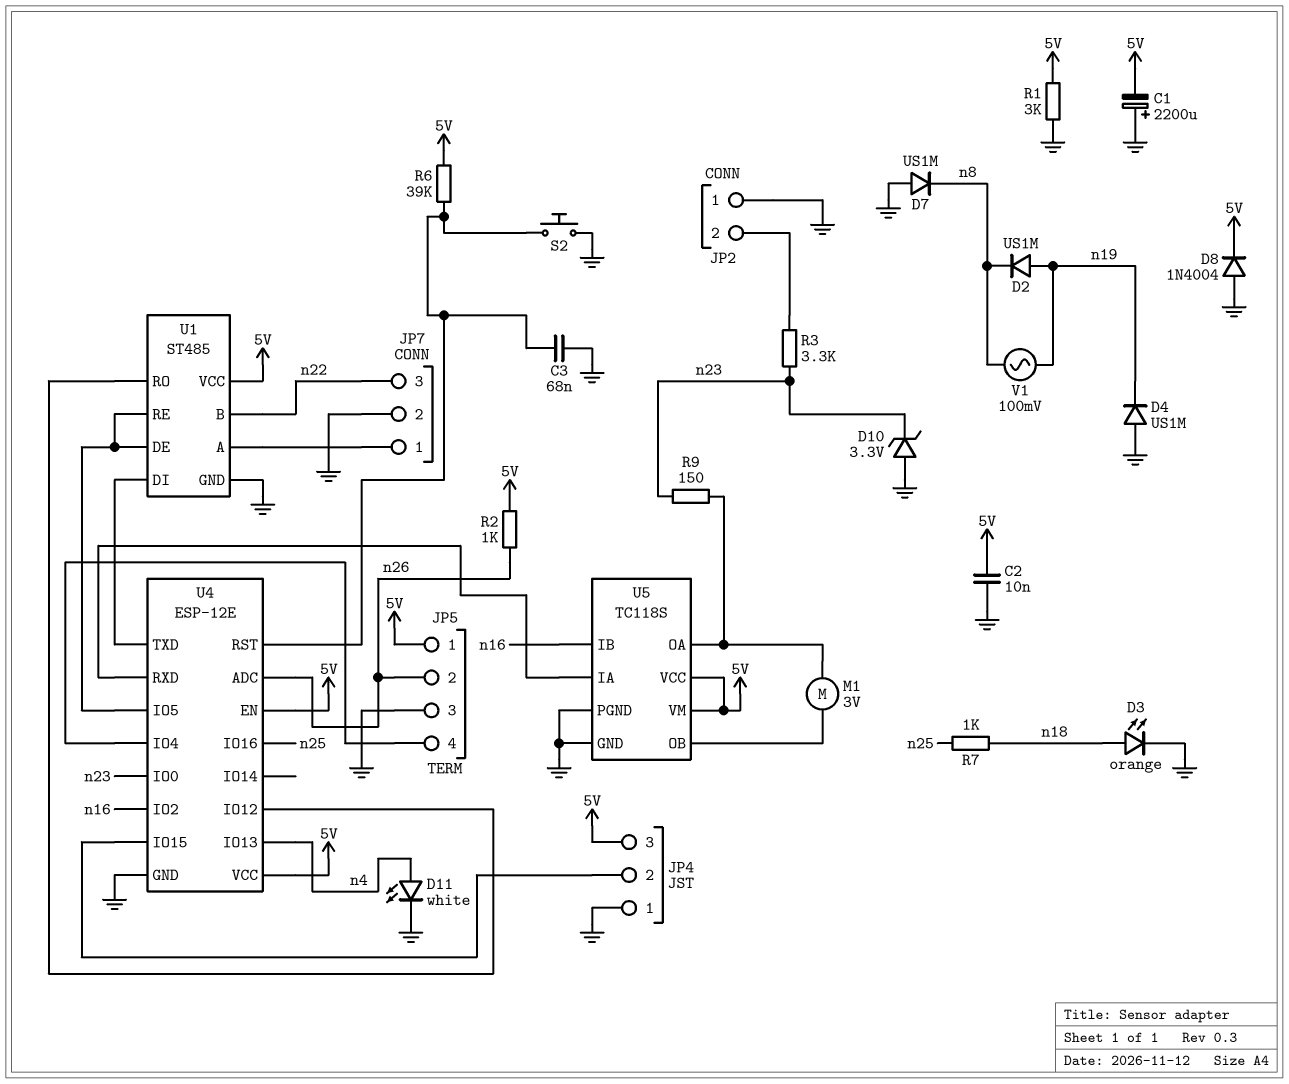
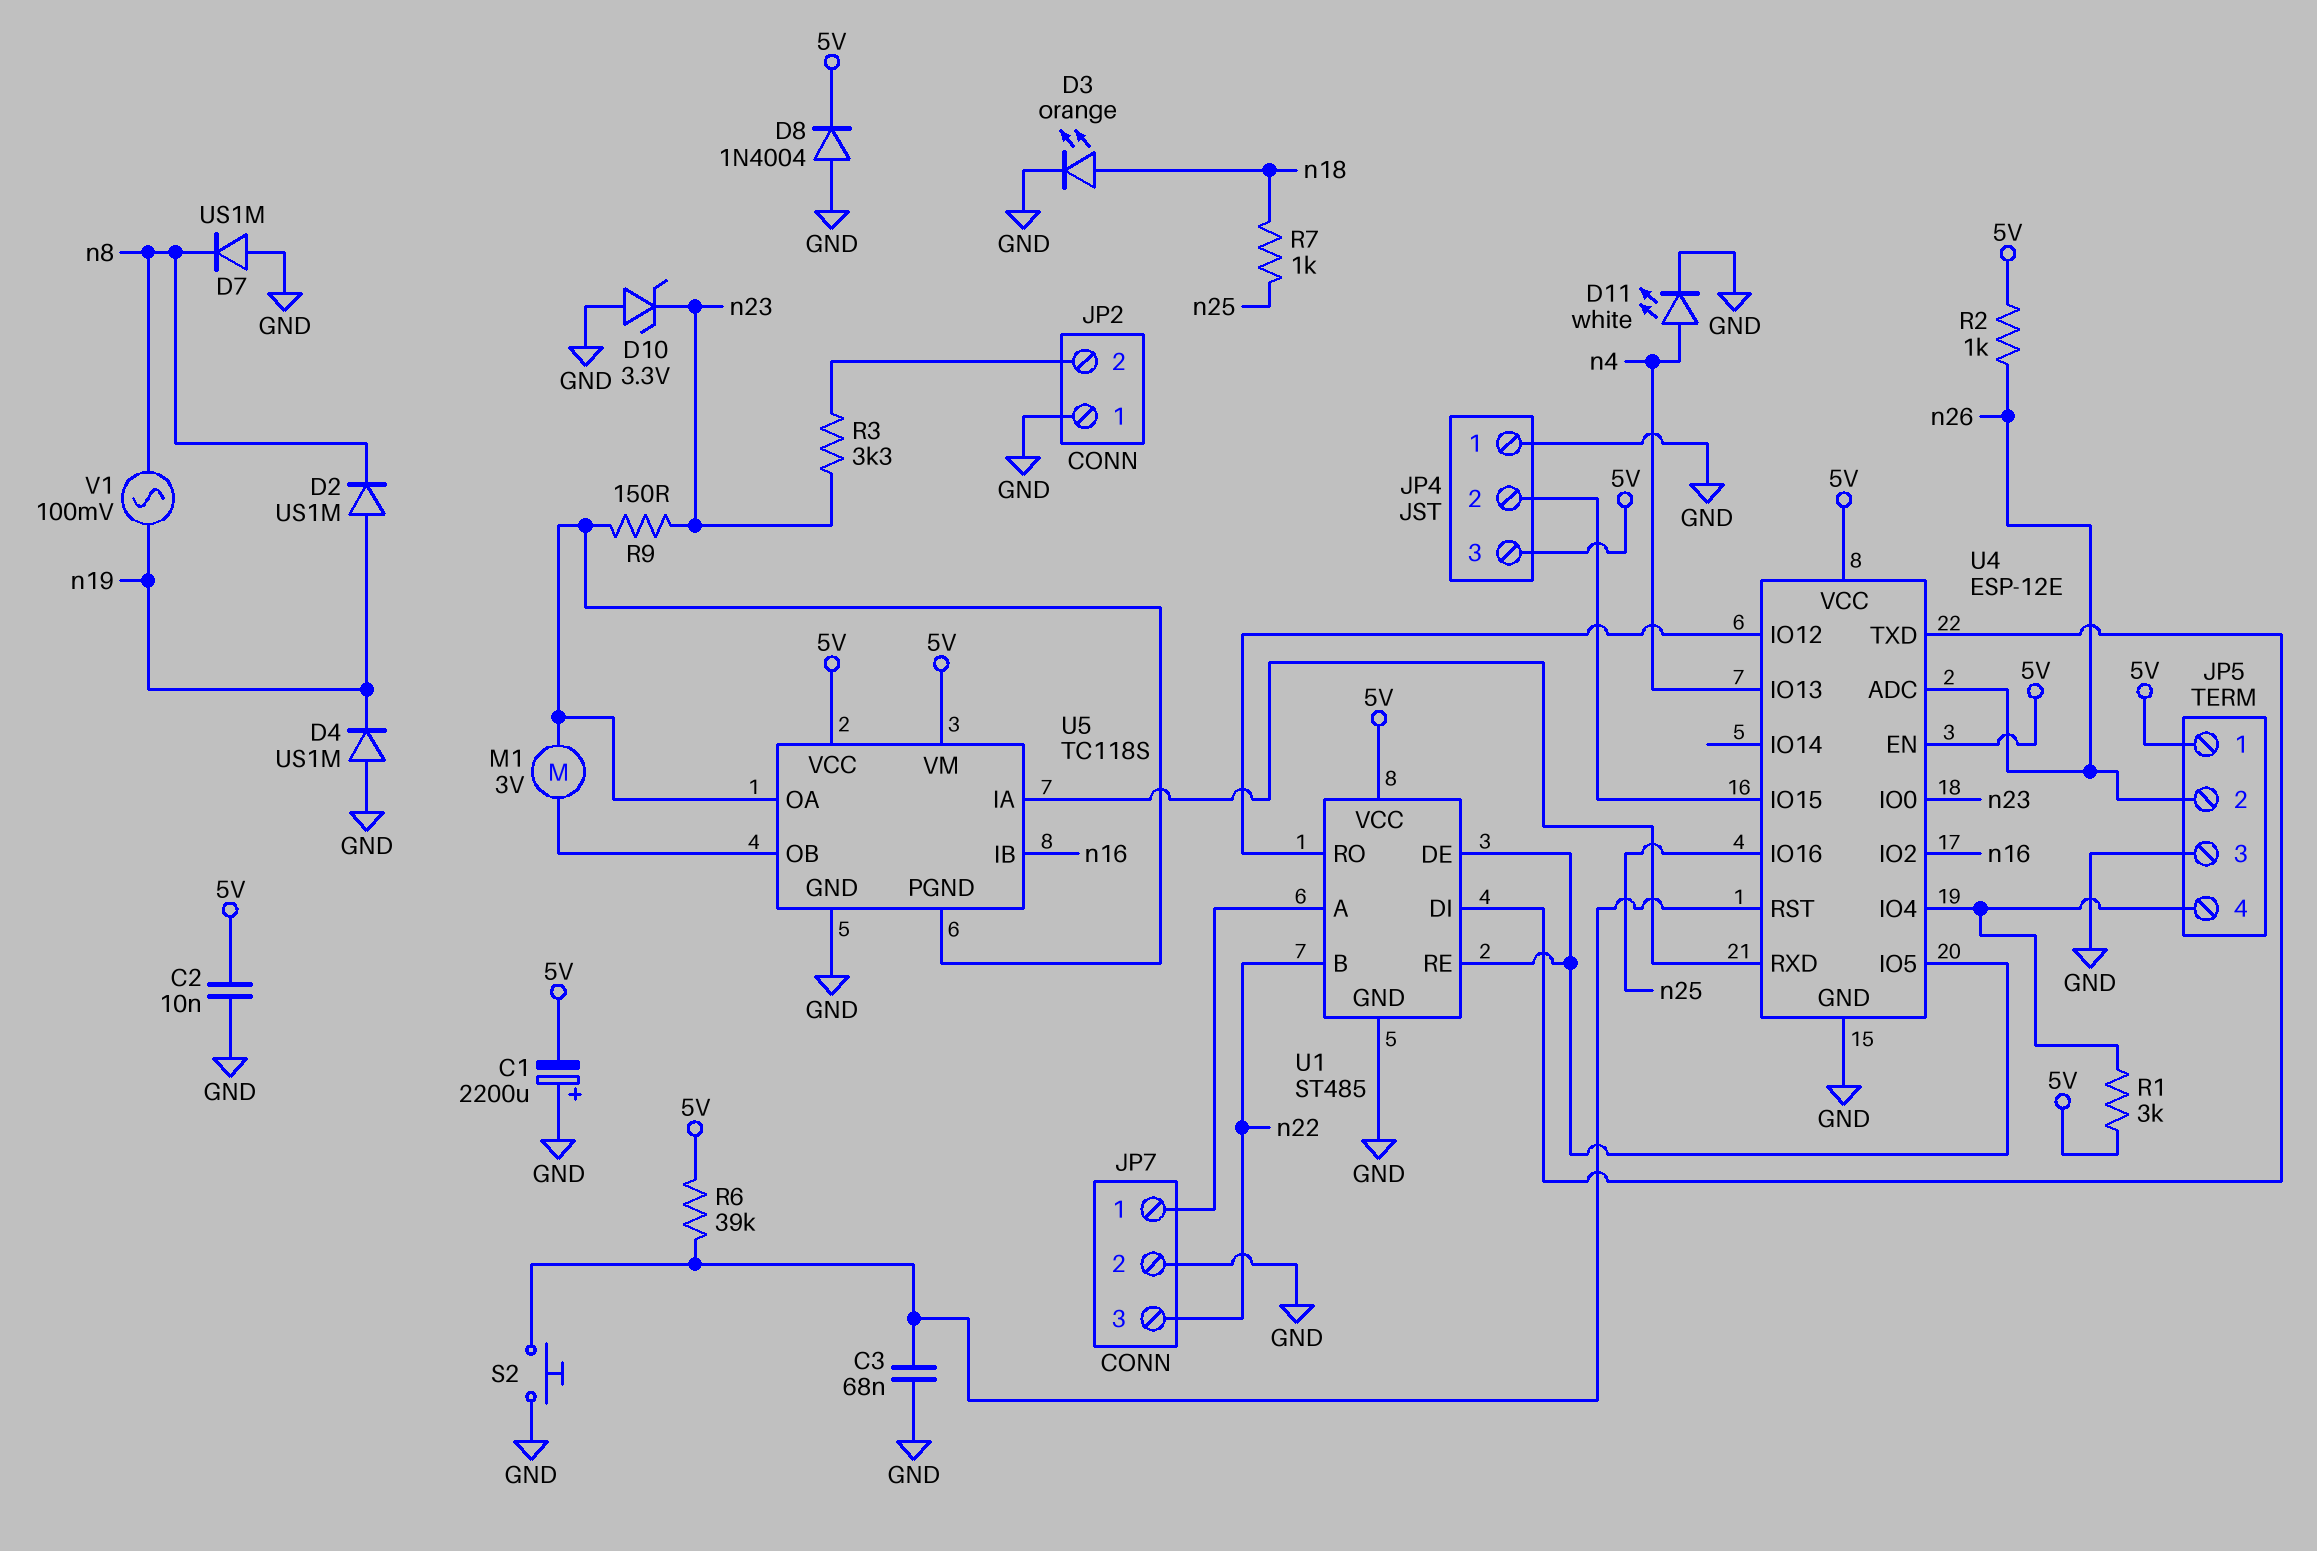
R1: 3k (5V, GND) -> 3k (5V, JP5/4)
U5 pin PGND: GND -> U5/OA

